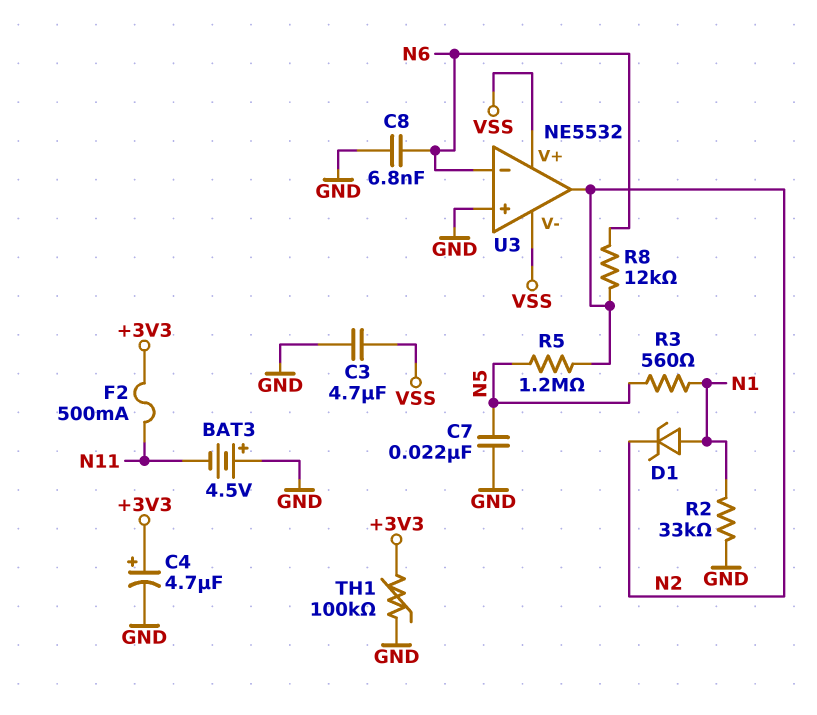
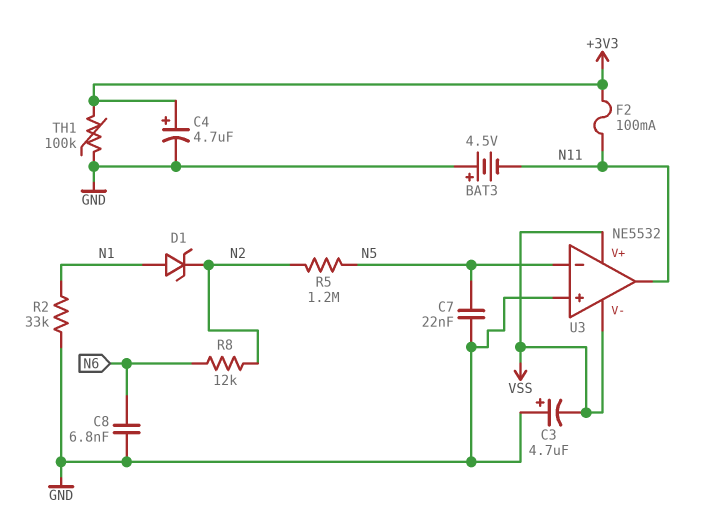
C3: 4.7uF (GND, VSS) -> 4.7uF (plus GND, minus VSS)
F2: 500mA (+3V3, N11) -> 100mA (+3V3, N11)
R3: 560 (N1, N5) -> none
U3 pin in-: N6 -> N5
U3 pin out: N2 -> N11

